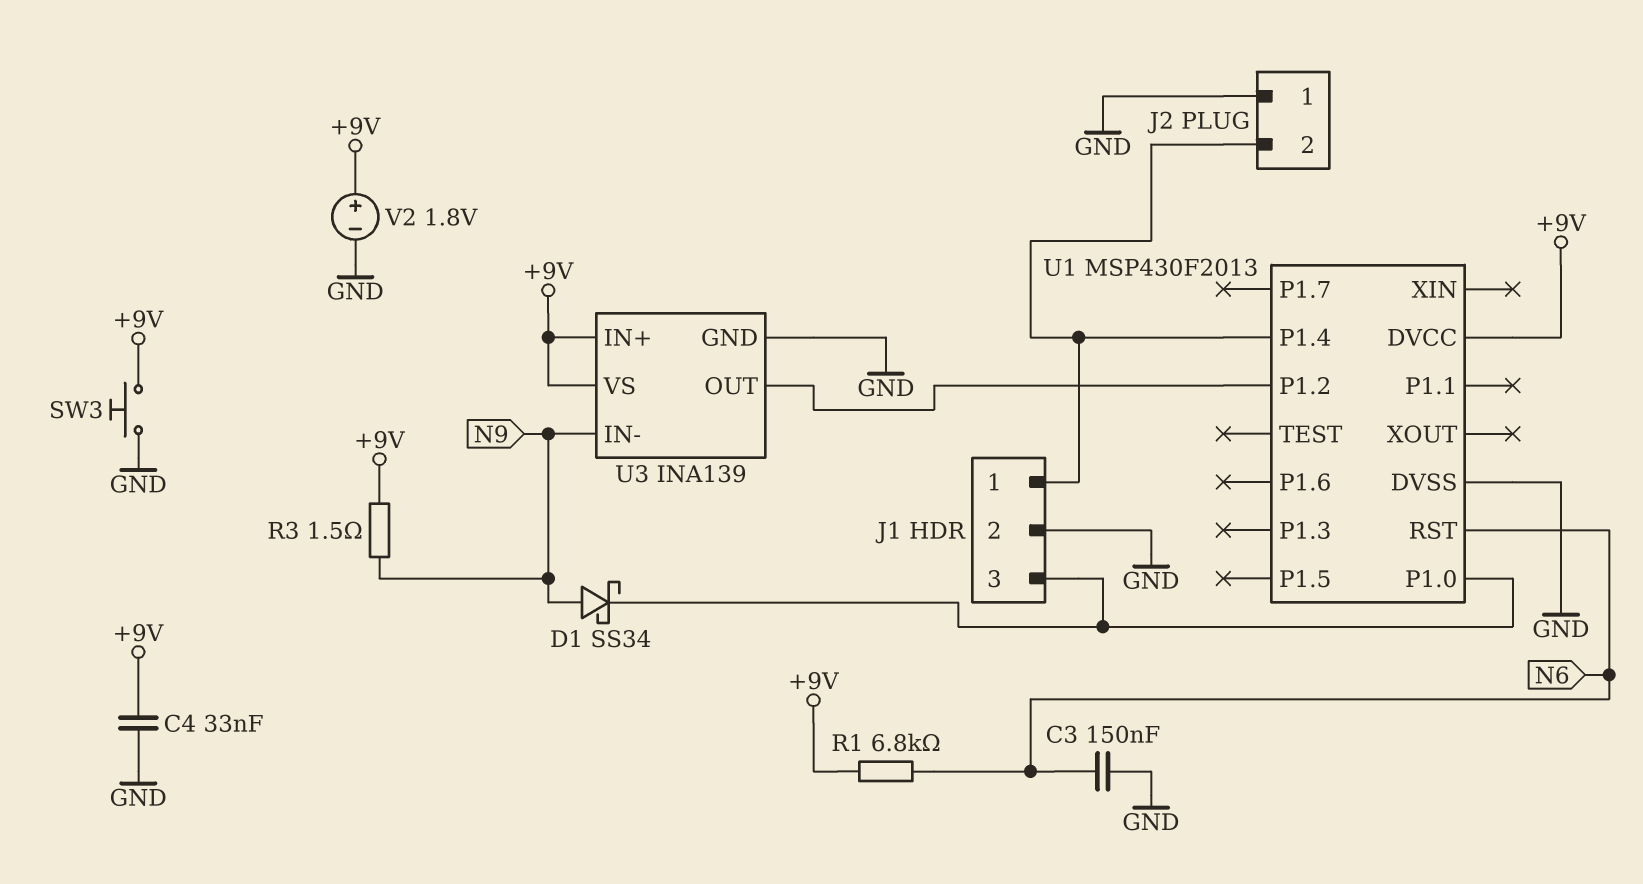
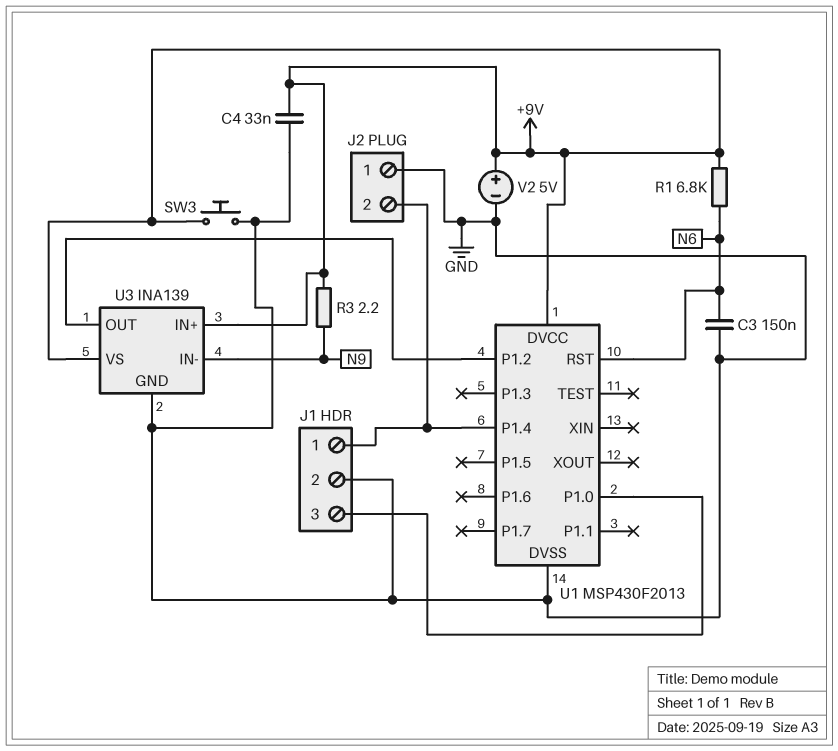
D1: schottky SS34 (A N9, K J1/3) -> none
R3: 1.5 (+9V, N9) -> 2.2 (+9V, N9)
V2: 1.8V (plus +9V, minus GND) -> 5V (plus +9V, minus GND)

